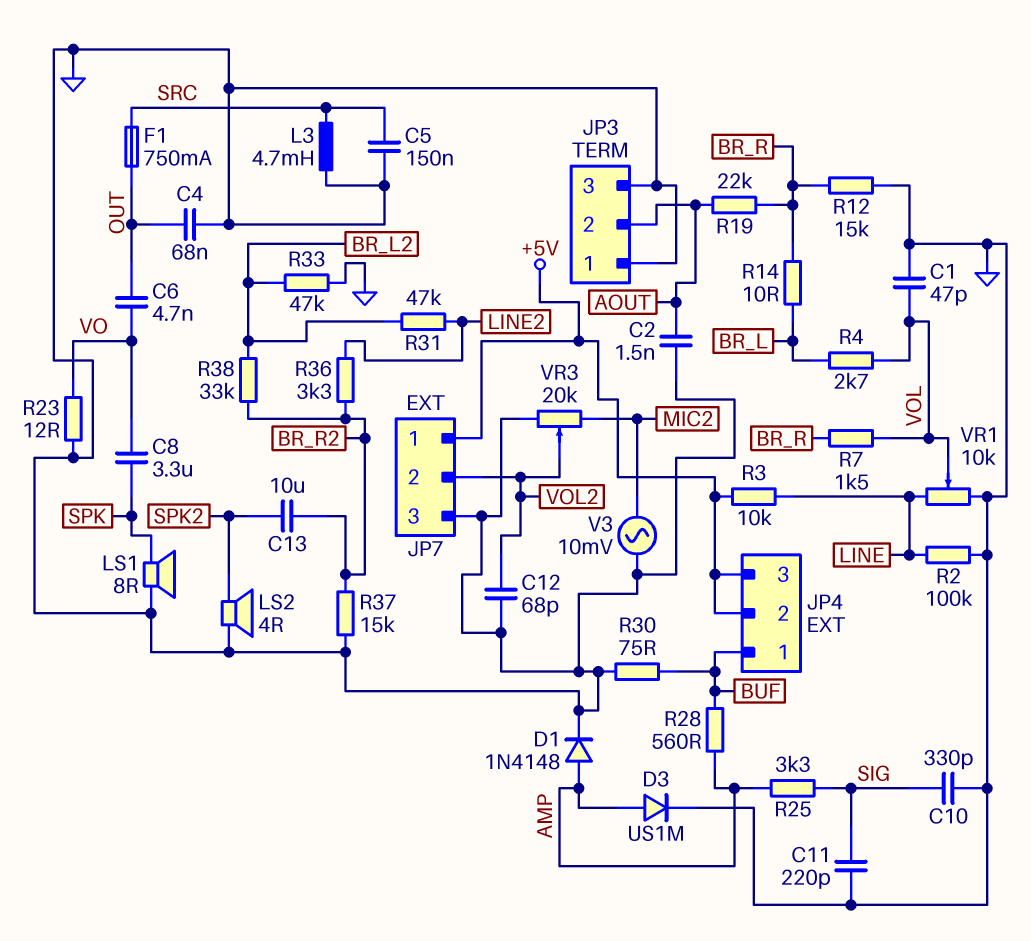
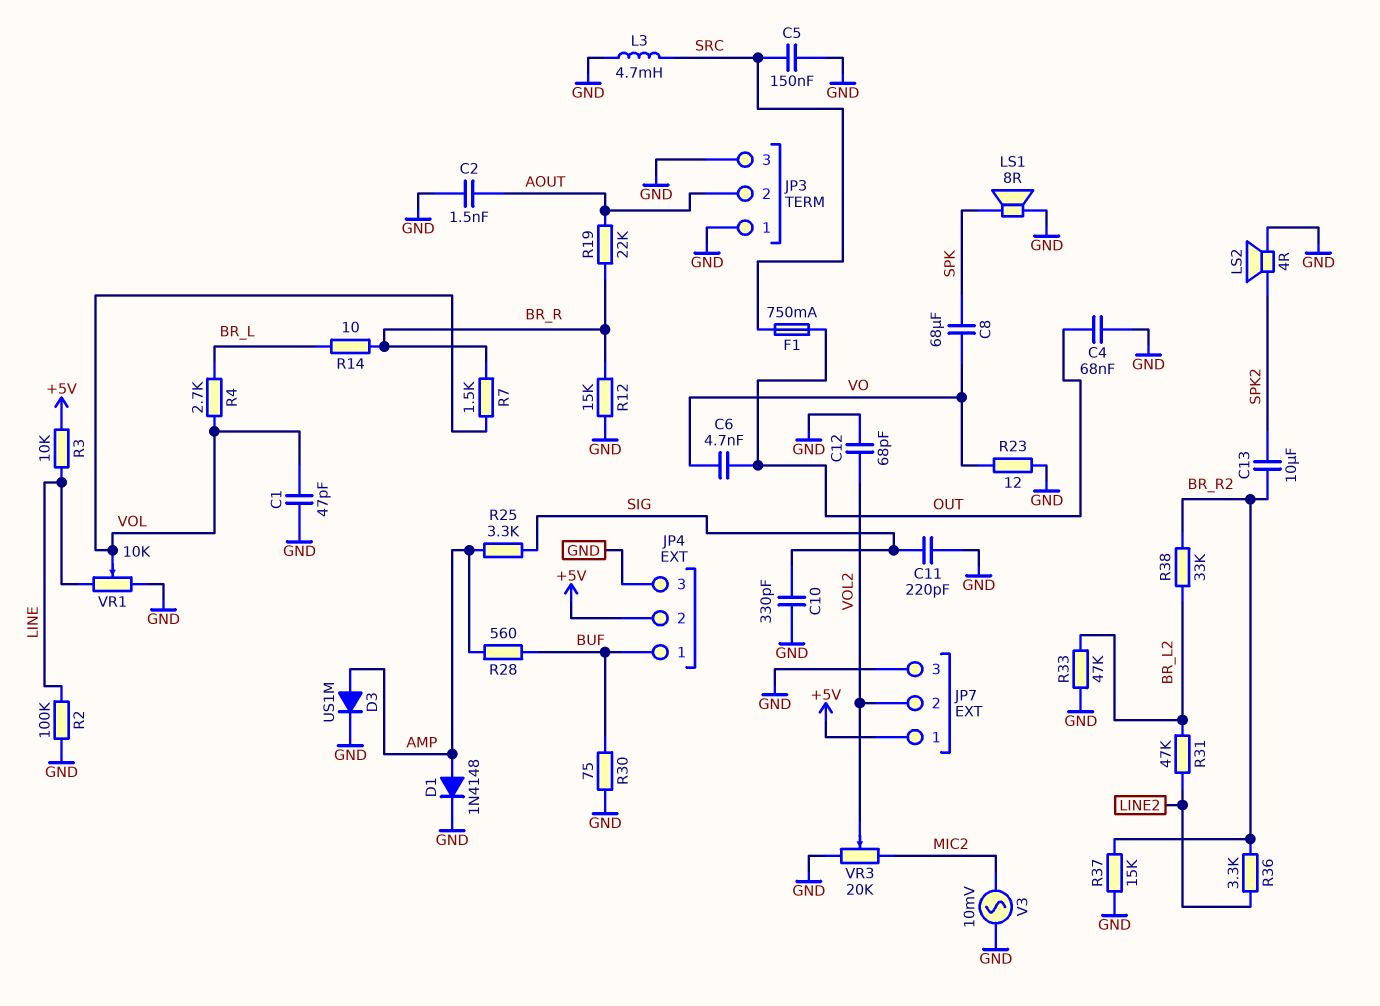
C8: 3.3uF (SPK, VO) -> 68uF (SPK, VO)
JP4 pin 3: +5V -> GND

